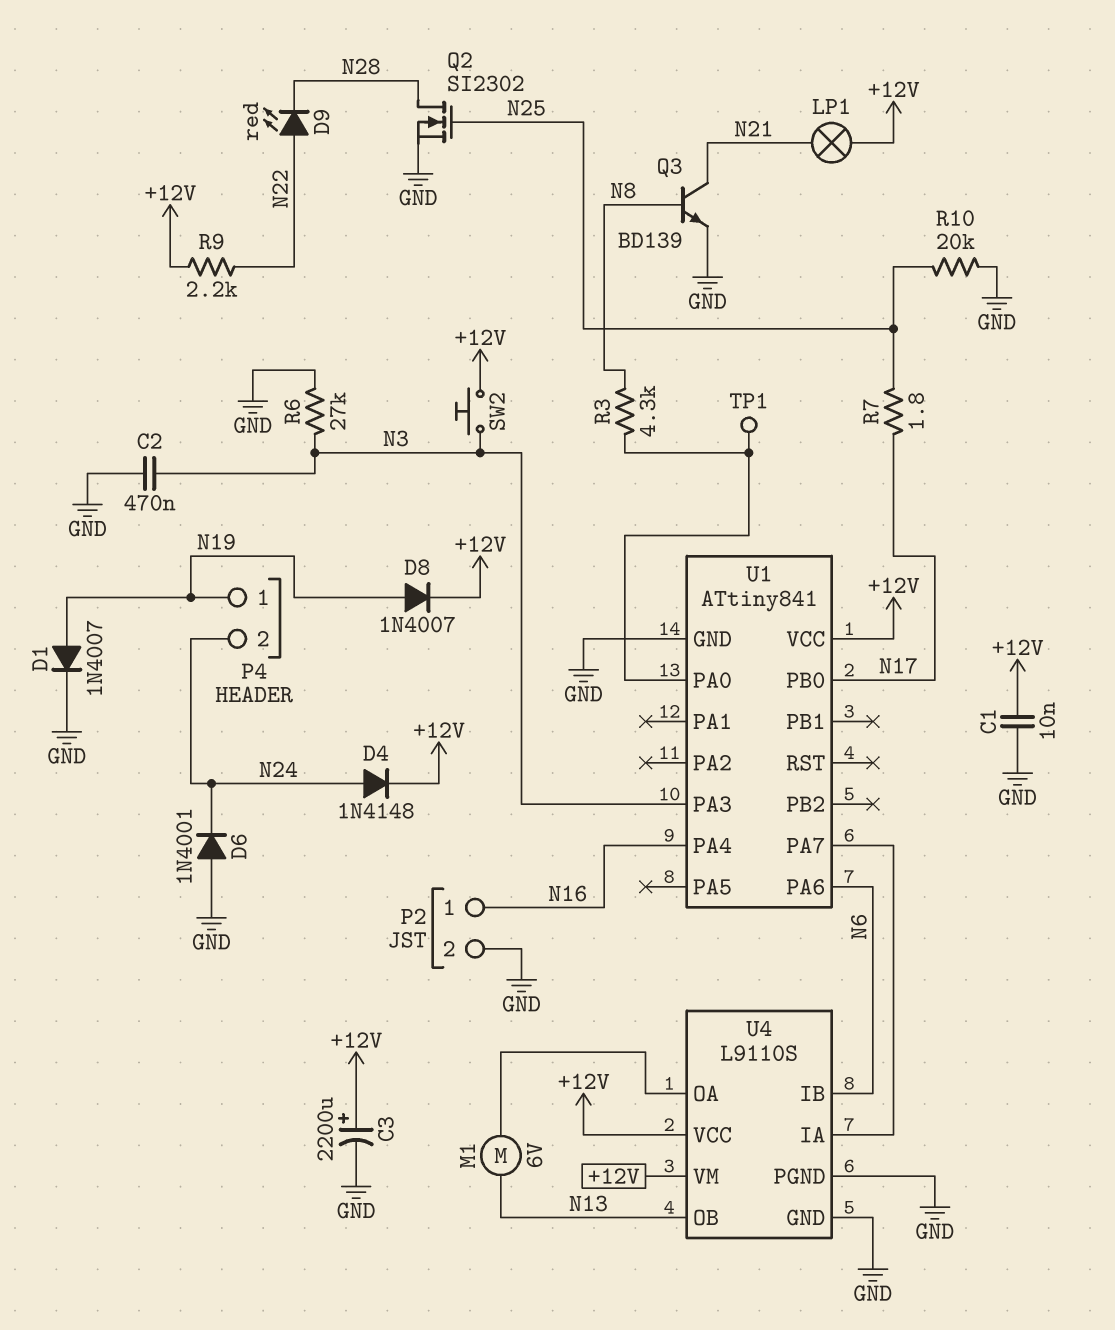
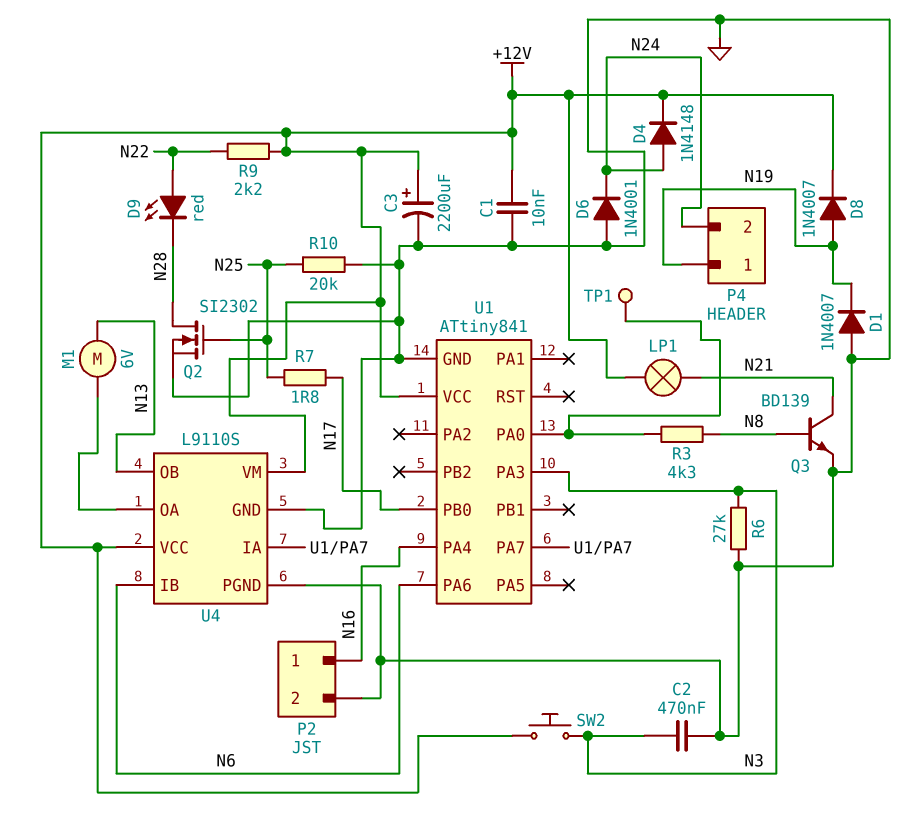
D1: diode 1N4007 (A N19, K GND) -> diode 1N4007 (A GND, K N19)

